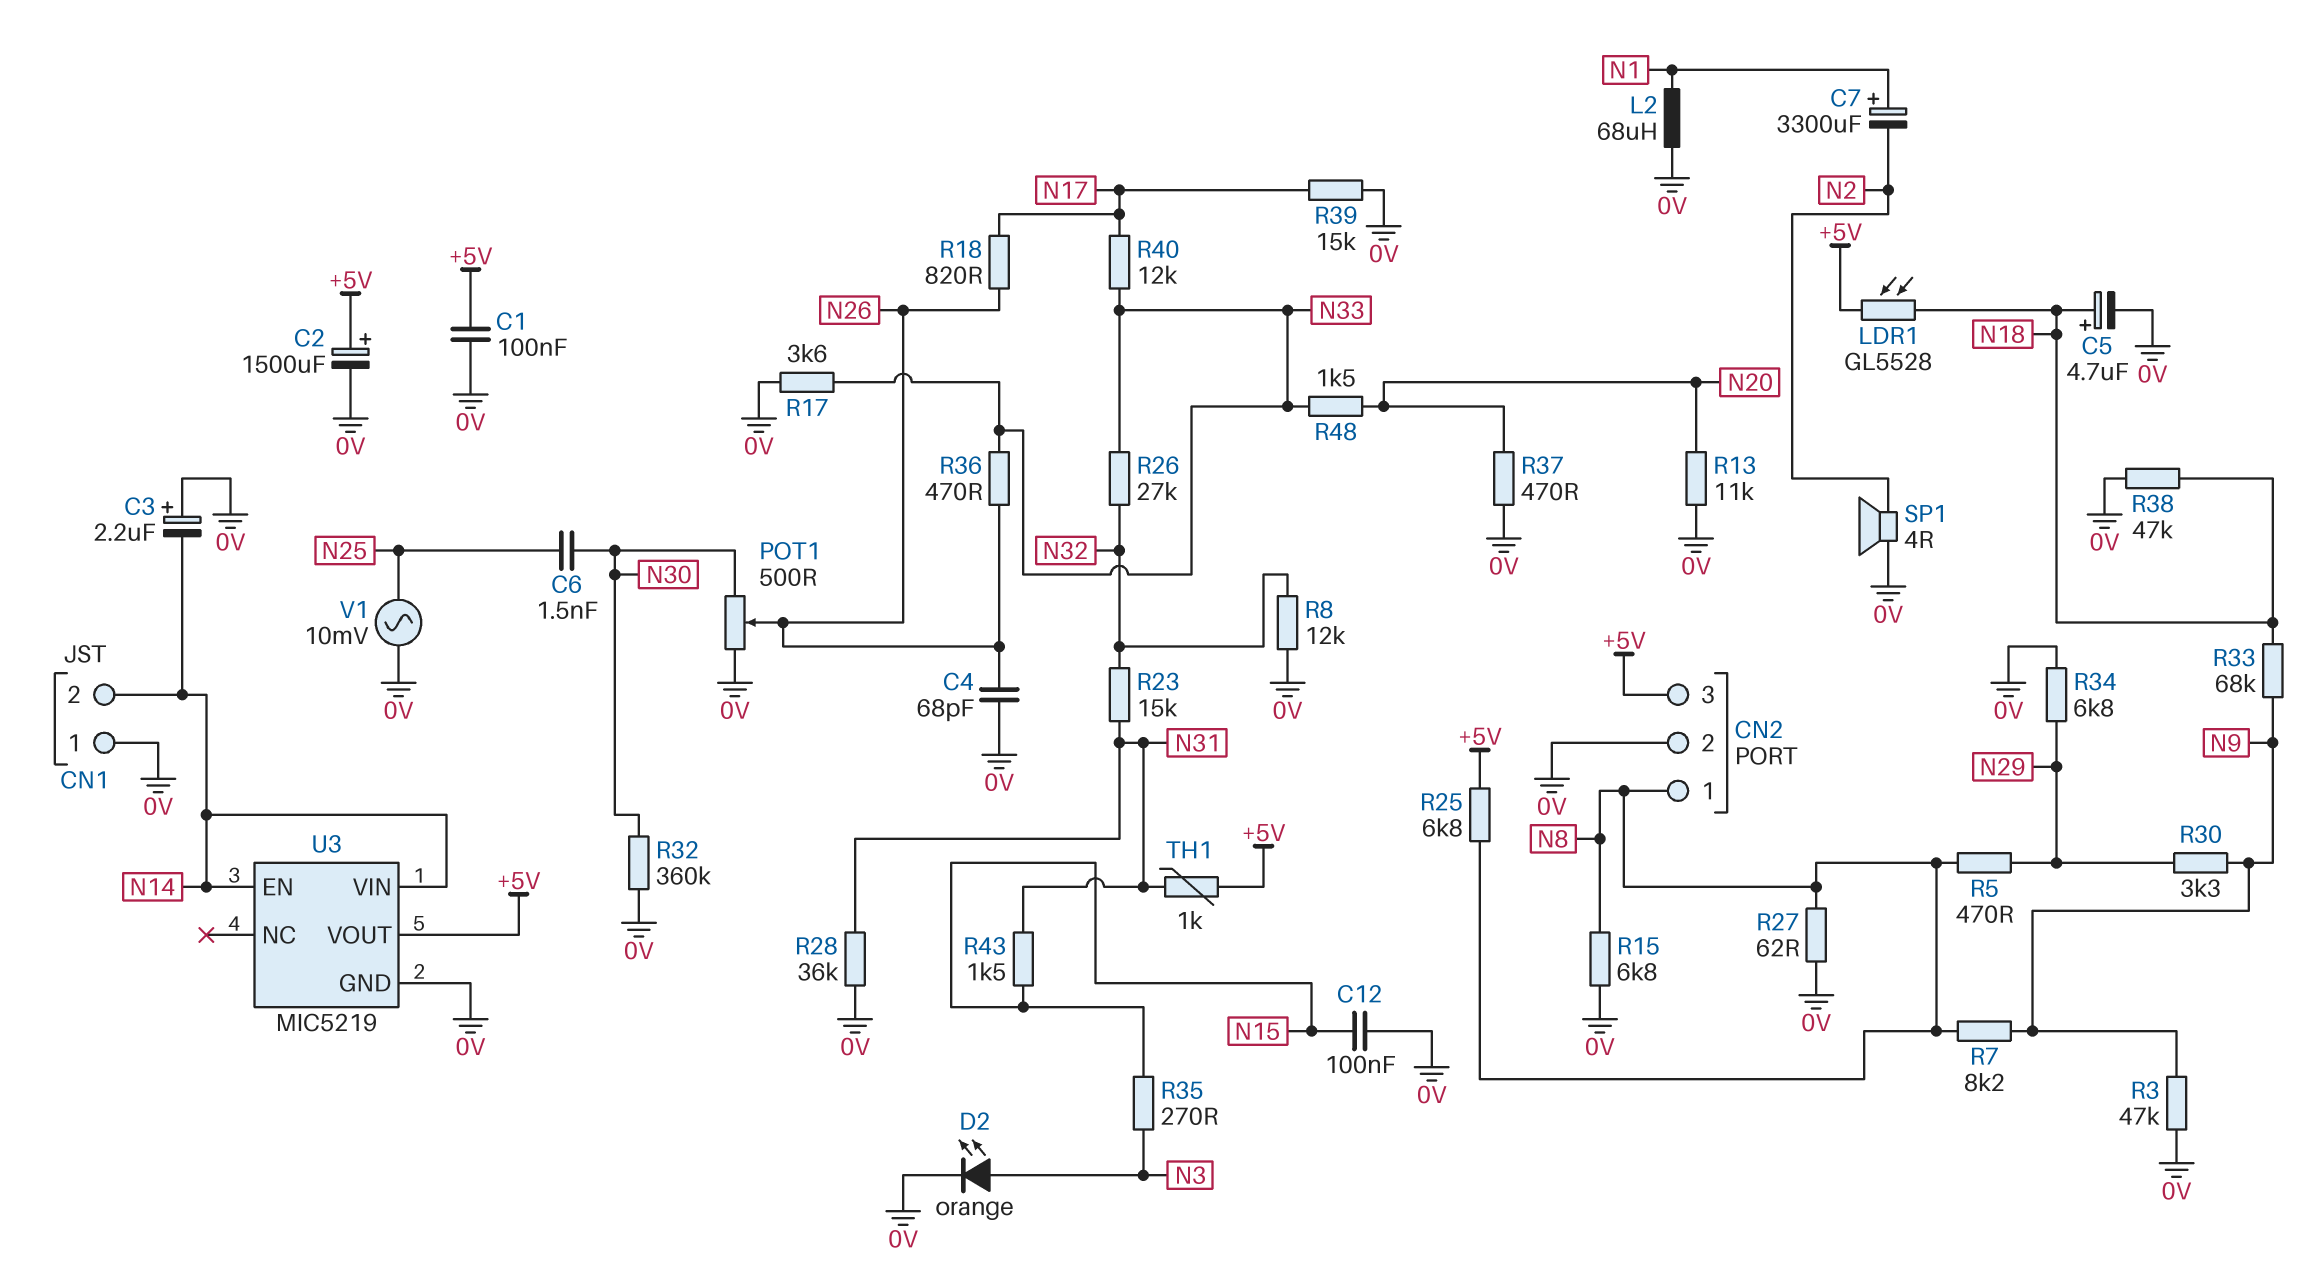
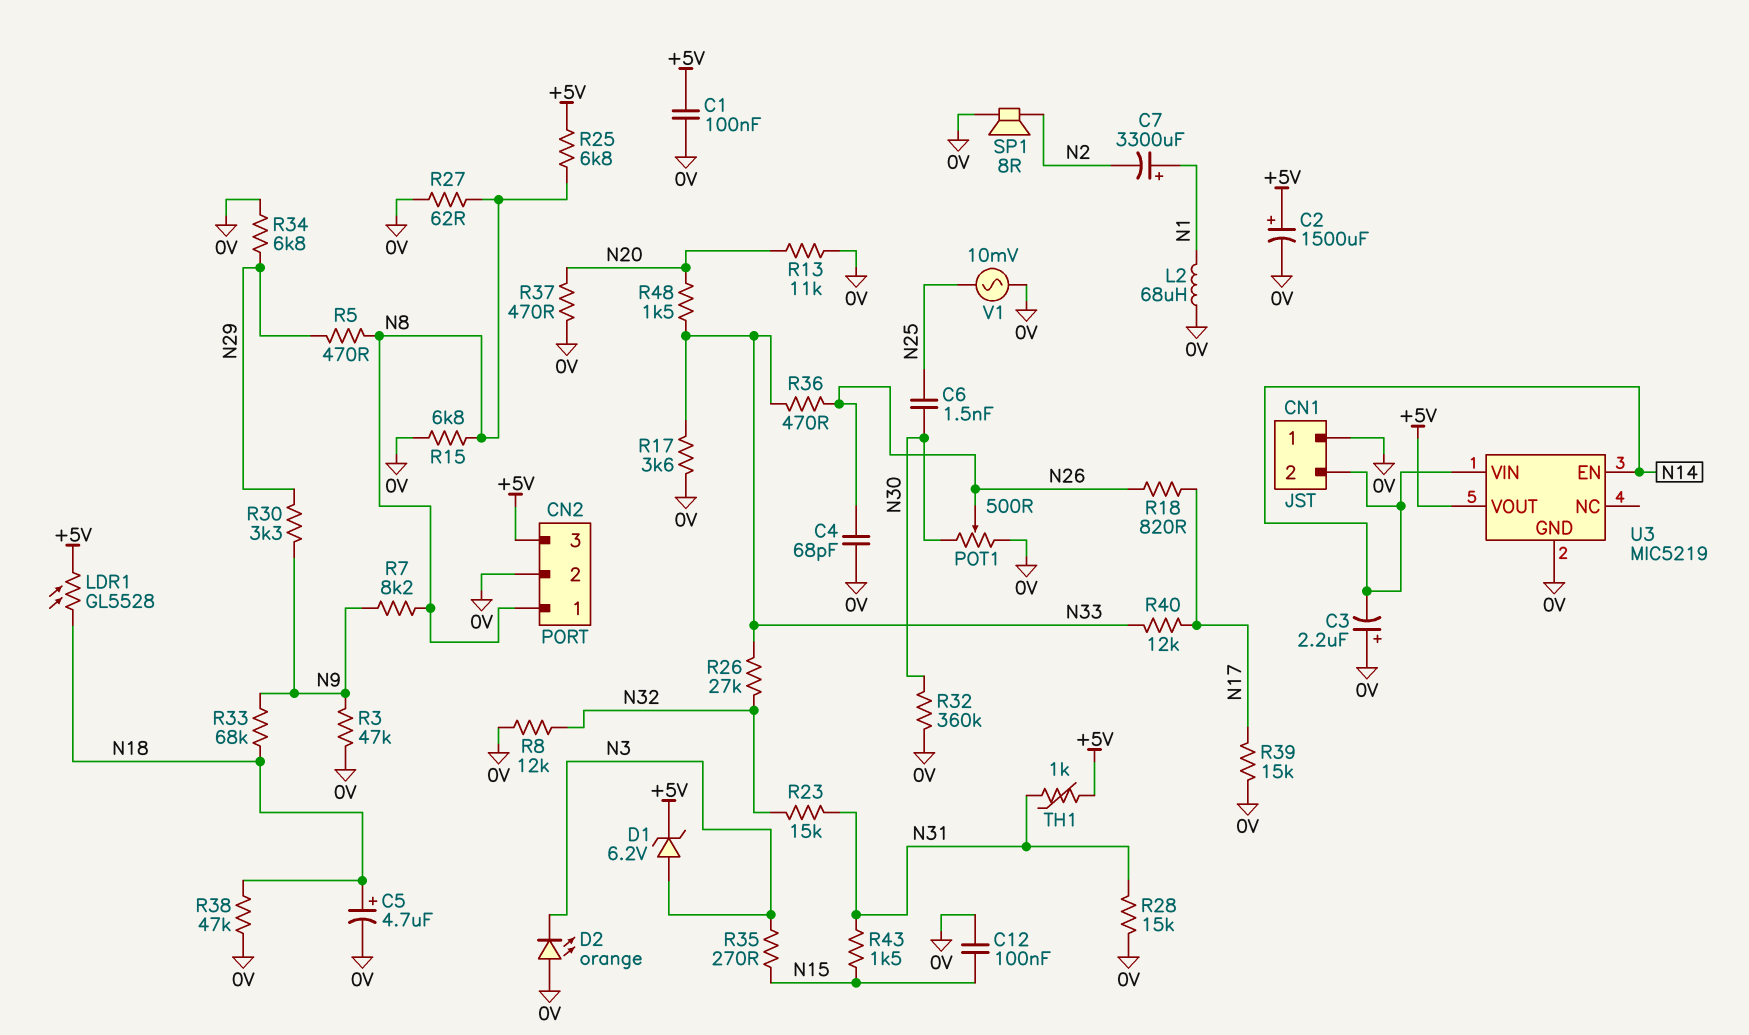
D1: none -> zener 6.2V (A N3, K +5V)
D2: LED orange (A N3, K 0V) -> LED orange (A 0V, K N3)
R28: 36k (0V, N31) -> 15k (0V, N31)
SP1: speaker 4R (0V, N2) -> speaker 8R (0V, N2)

